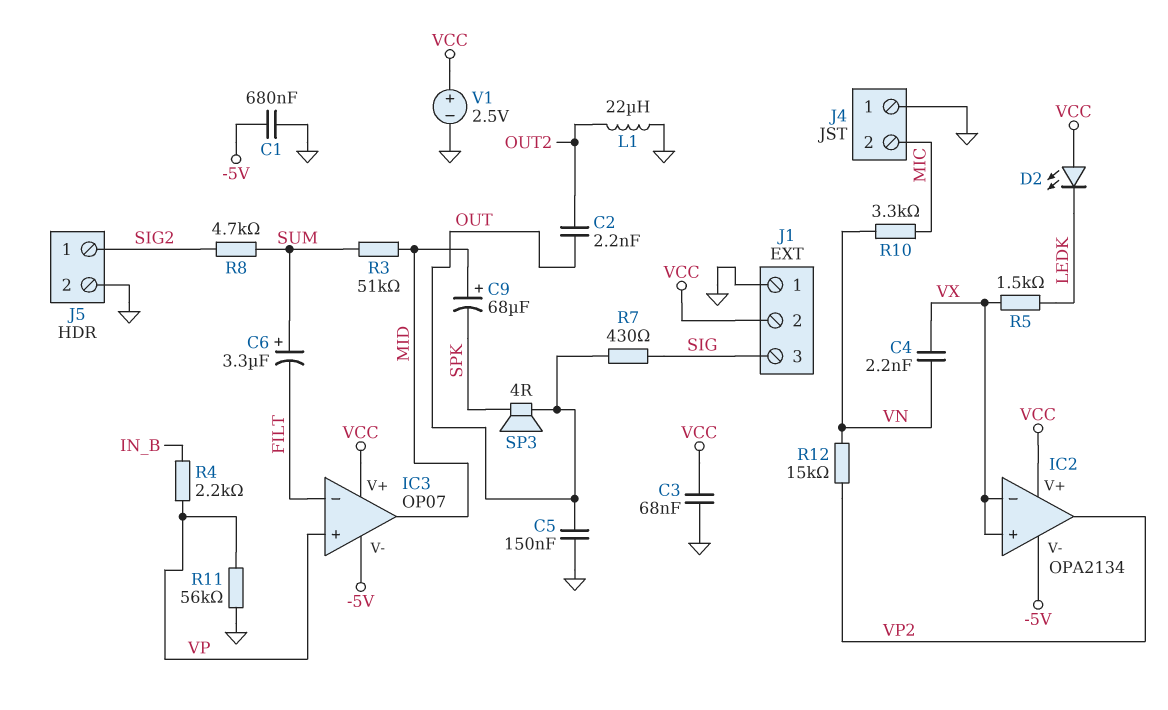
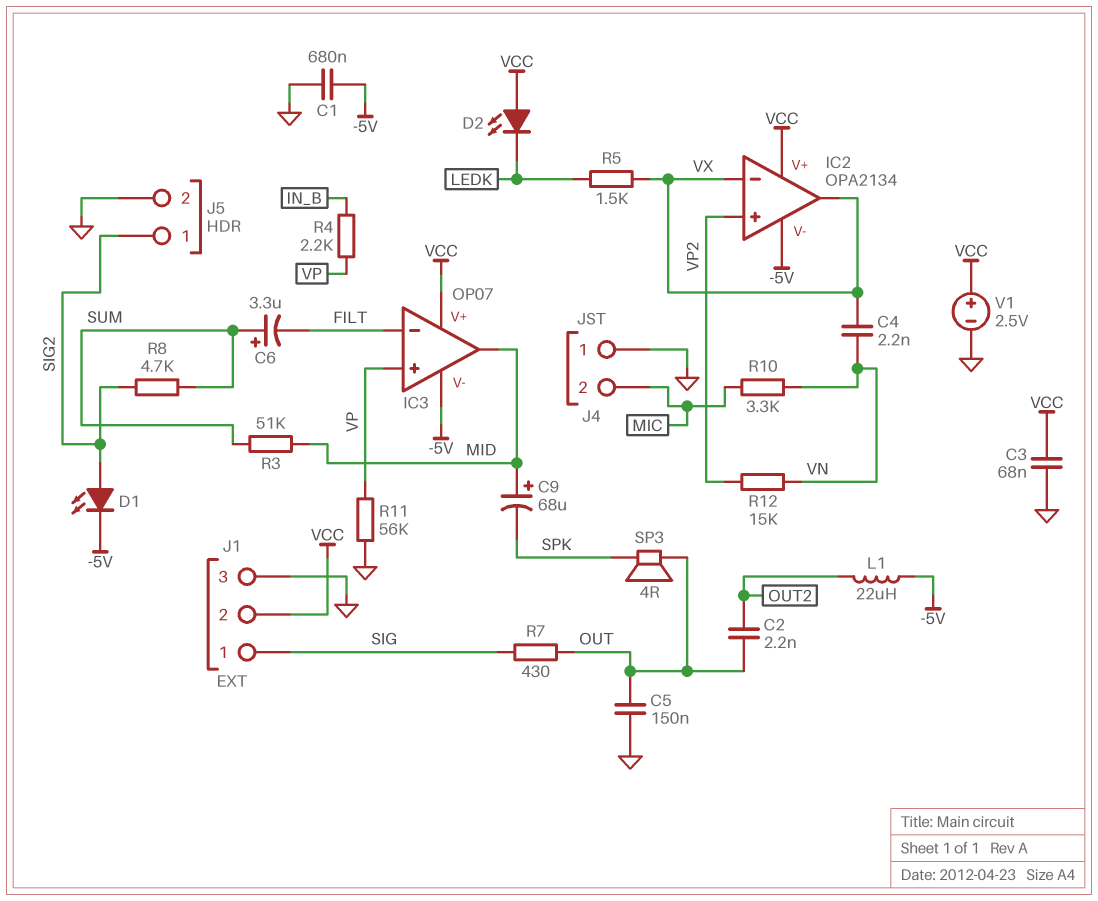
D1: none -> LED (A SIG2, K -5V)
IC2 pin in+: VX -> VP2
IC2 pin out: VP2 -> VX
J1 pin 1: GND -> SIG
J1 pin 3: SIG -> GND
L1: 22uH (GND, OUT2) -> 22uH (-5V, OUT2)

